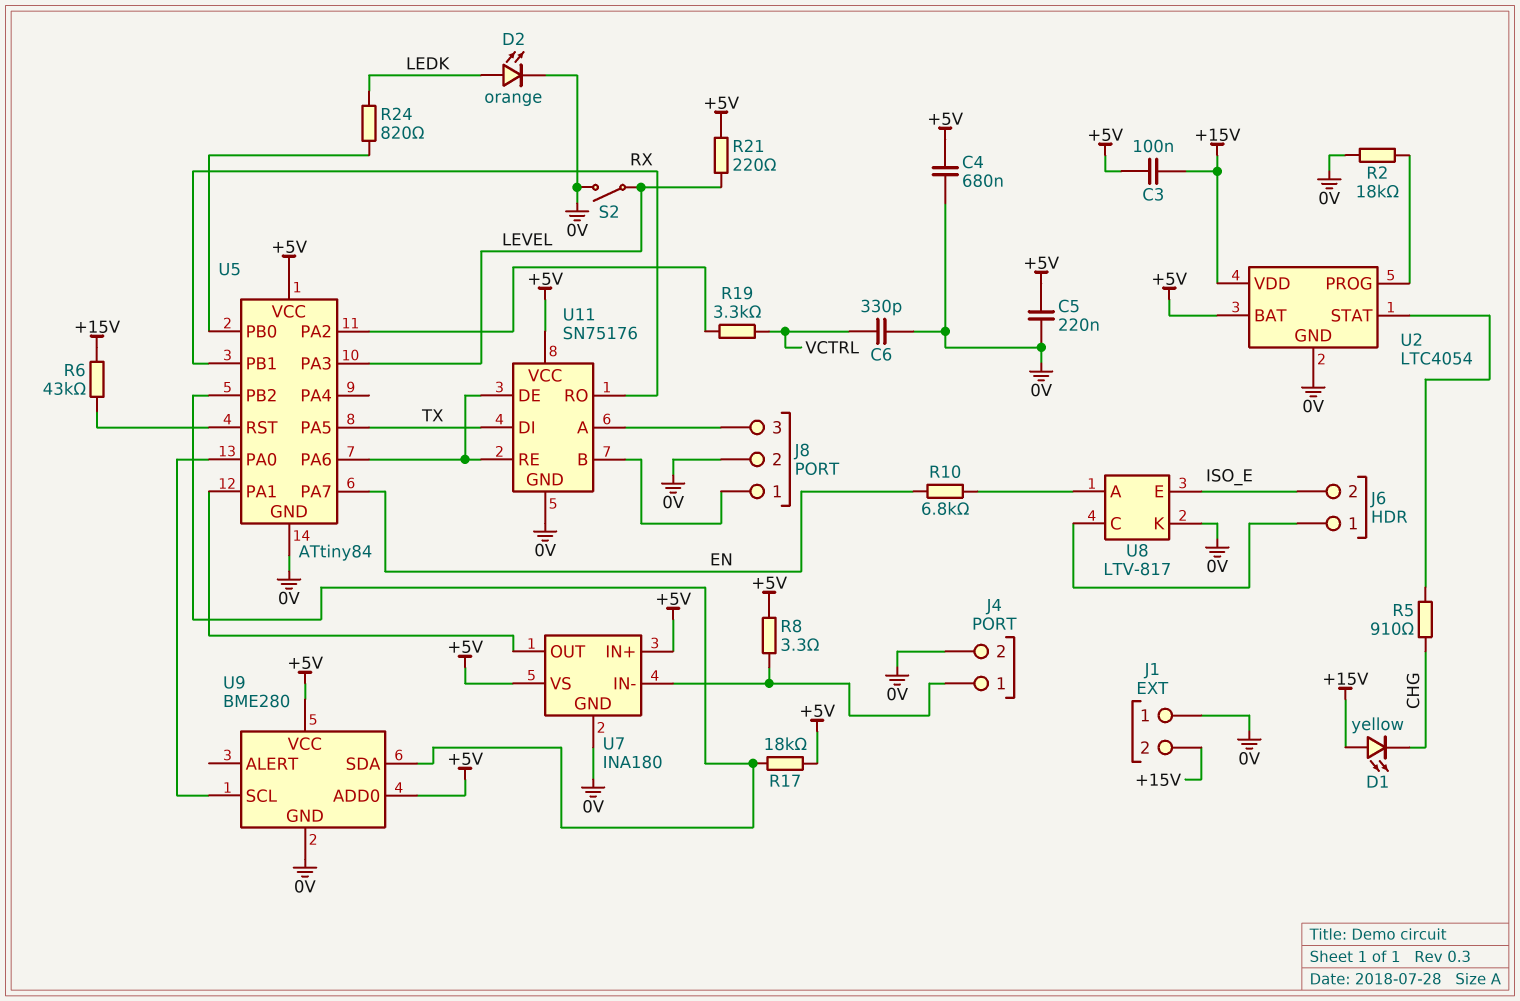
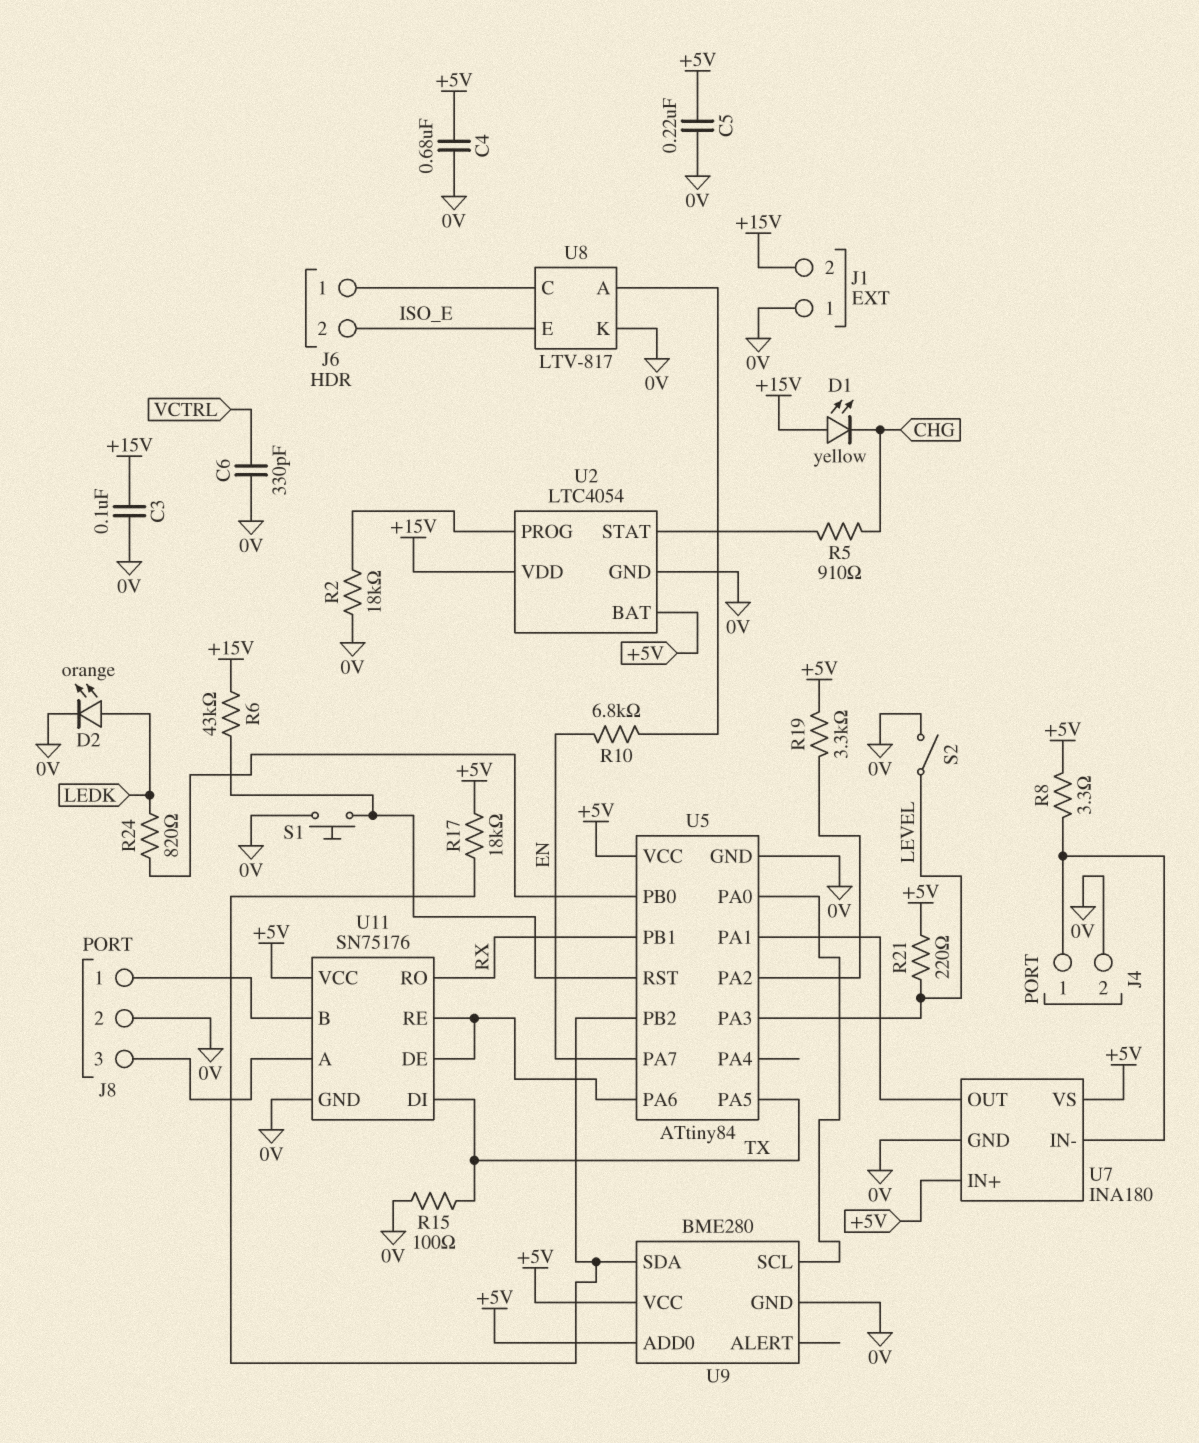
C3: 100nF (+5V, +15V) -> 100nF (+15V, 0V)
R15: none -> 100 (0V, TX)
R19: 3.3k (U5/PA2, VCTRL) -> 3.3k (+5V, U5/PA2)
S1: none -> button (0V, U5/RST)

